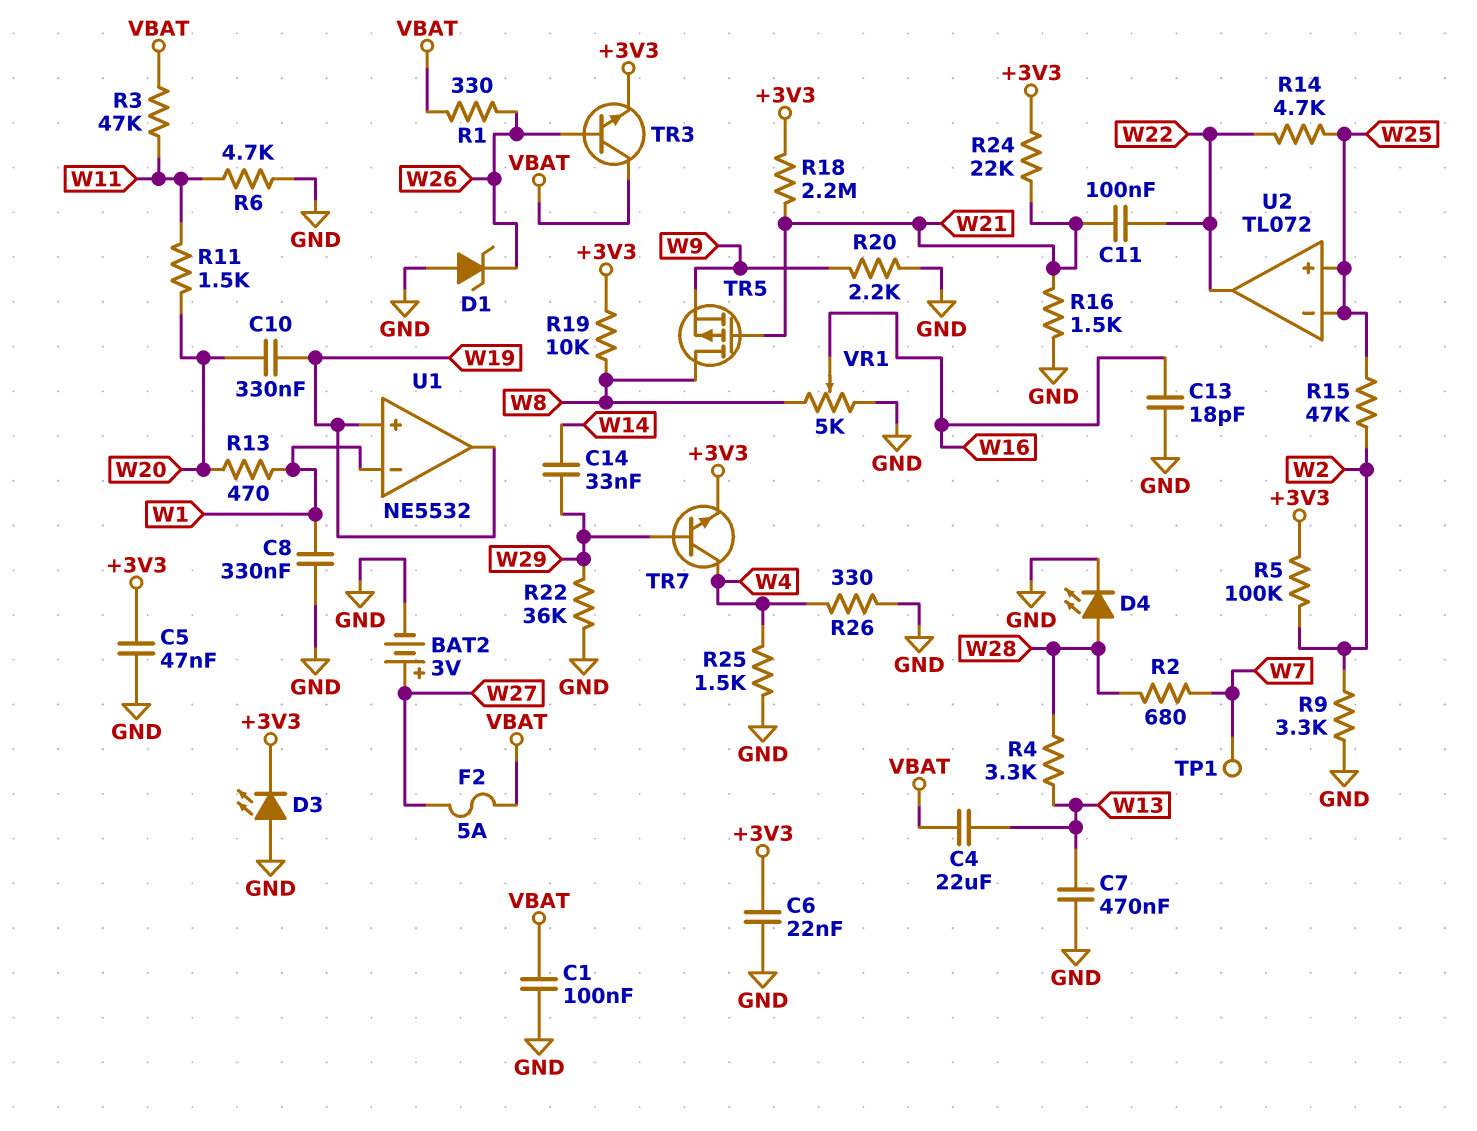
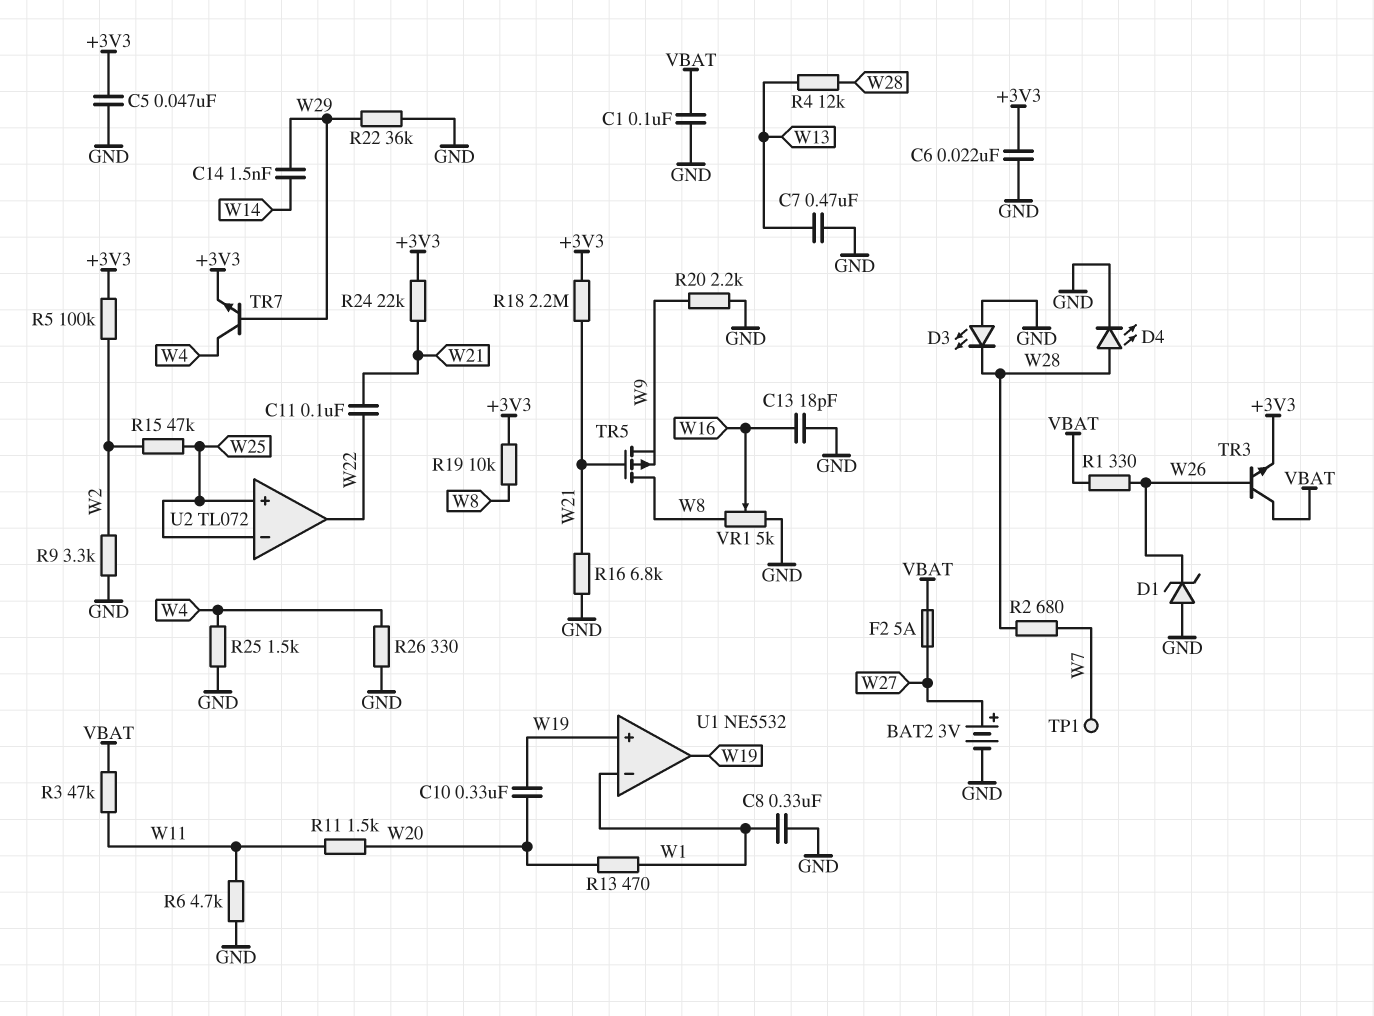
C4: 22uF (VBAT, W13) -> none
C14: 33nF (W14, W29) -> 1.5nF (W14, W29)
D3: LED (A GND, K +3V3) -> LED (A GND, K W28)
R4: 3.3k (W13, W28) -> 12k (W13, W28)
R14: 4.7k (W22, W25) -> none
R16: 1.5k (GND, W21) -> 6.8k (GND, W21)

